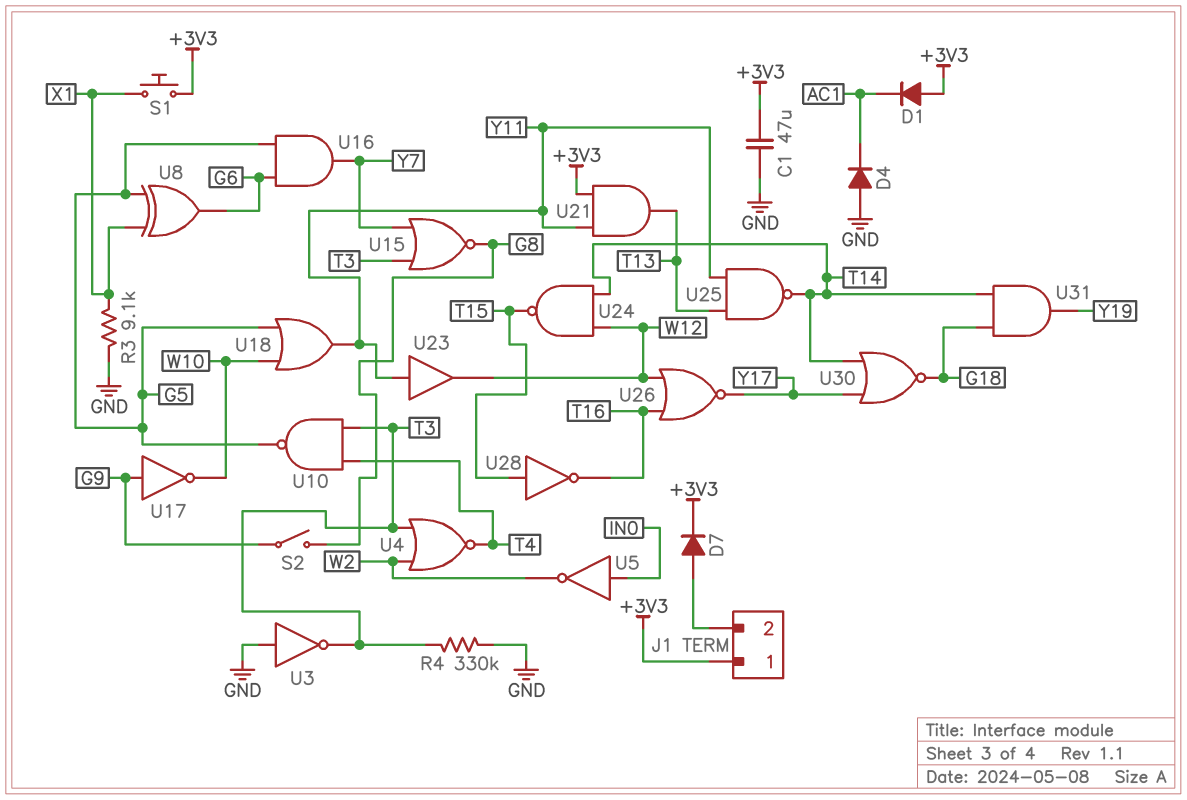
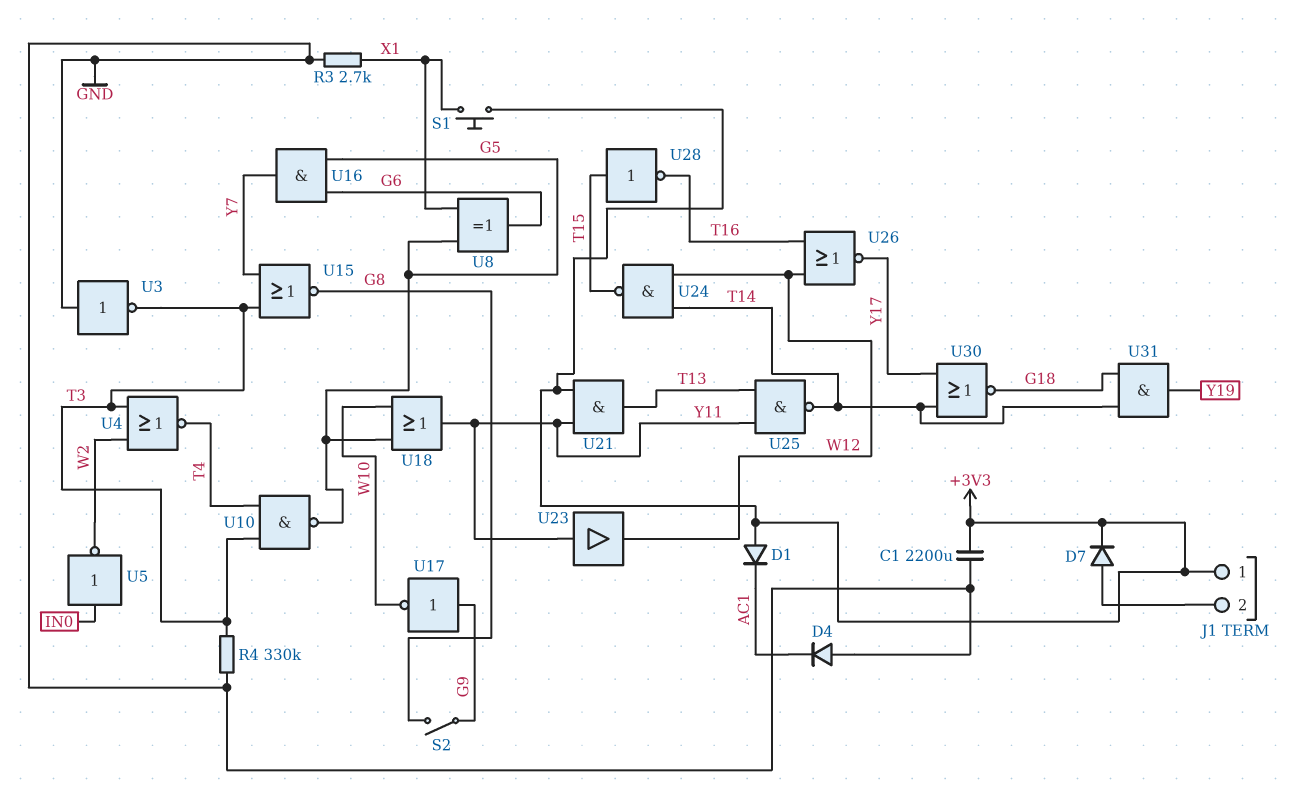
C1: 47uF (+3V3, GND) -> 2200uF (+3V3, GND)
R3: 9.1k (GND, X1) -> 2.7k (GND, X1)

